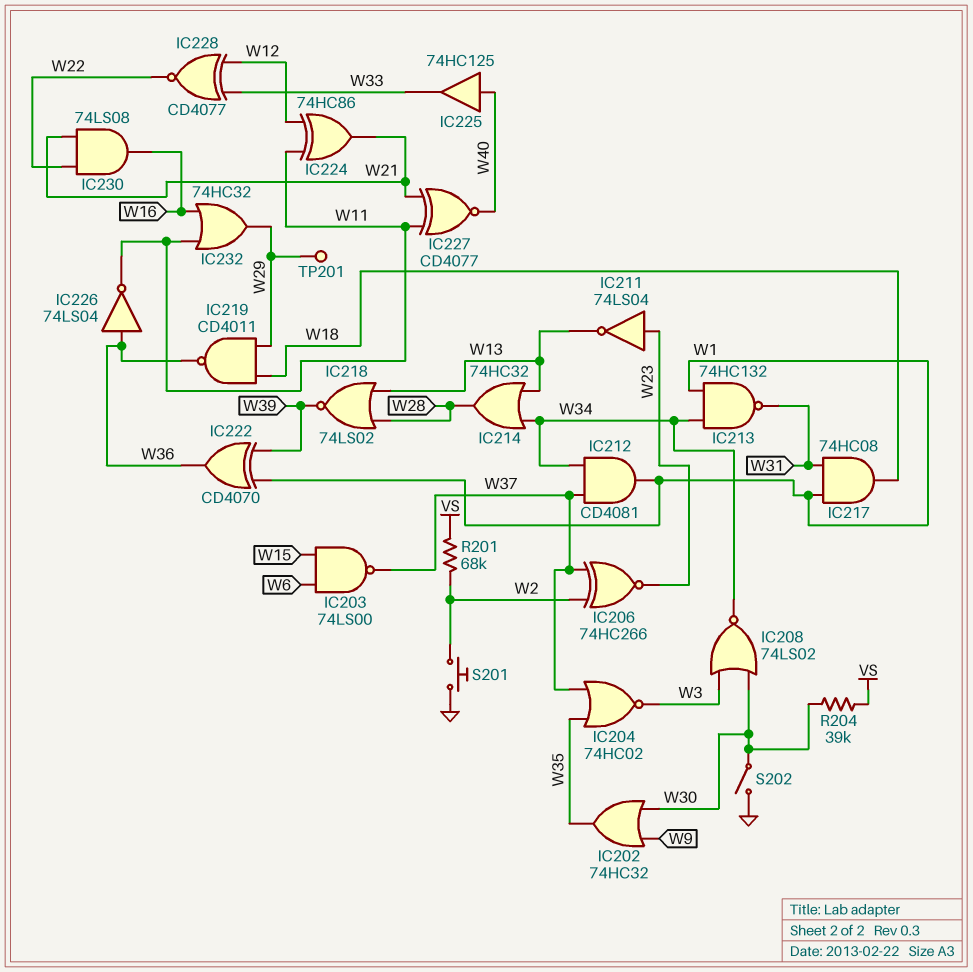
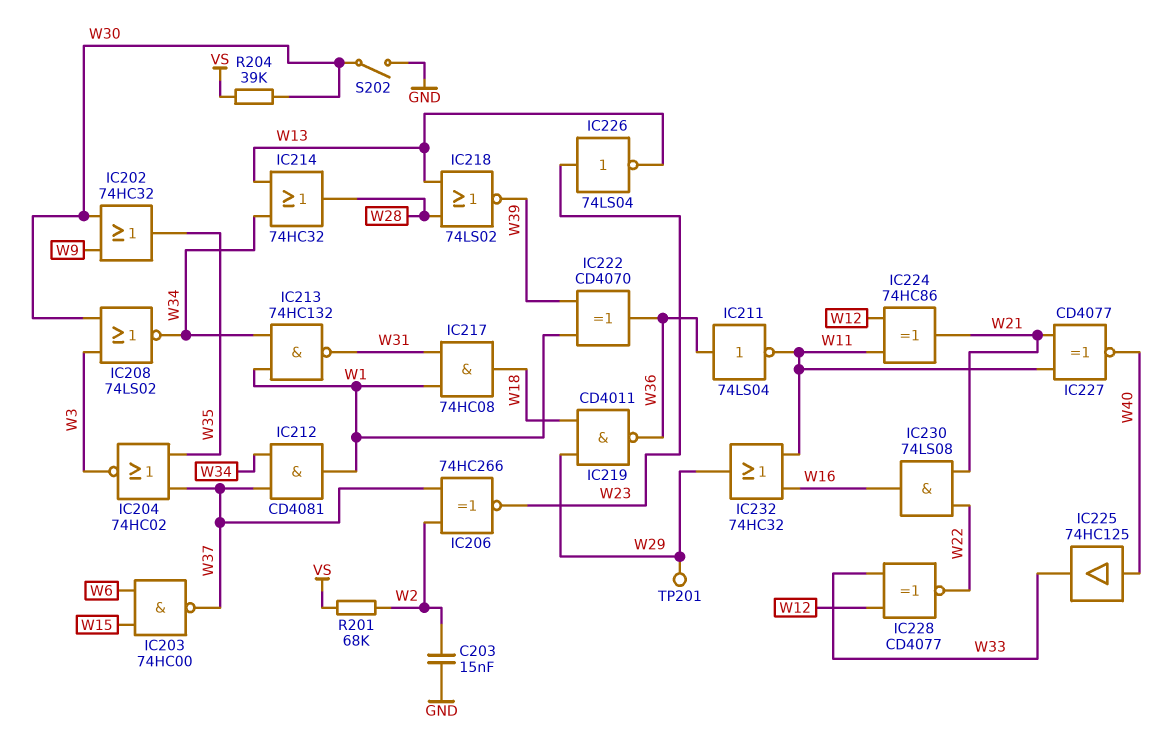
C203: none -> 15nF (GND, W2)
IC203: NAND 74LS00 (in W6, in W15, out W37) -> NAND 74HC00 (in W6, in W15, out W37)
IC211: NOT 74LS04 (in W23, out W13) -> NOT 74LS04 (in W36, out W11)
IC226: NOT 74LS04 (in W36, out W11) -> NOT 74LS04 (in W23, out W13)
S201: button (GND, W2) -> none

